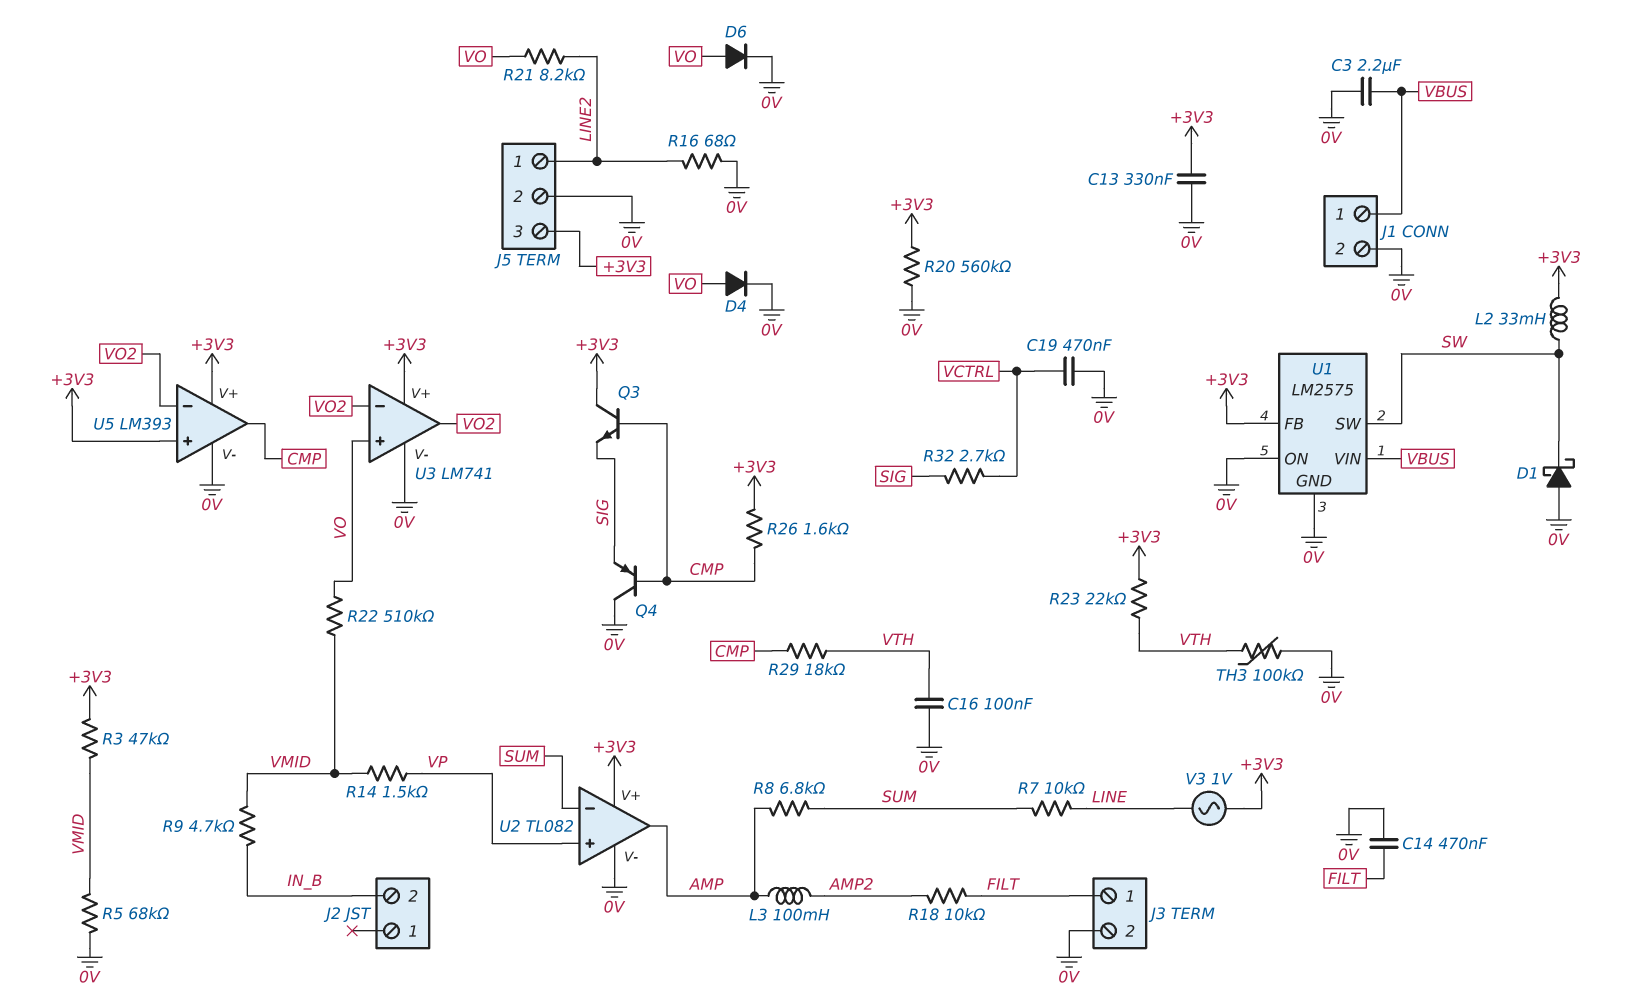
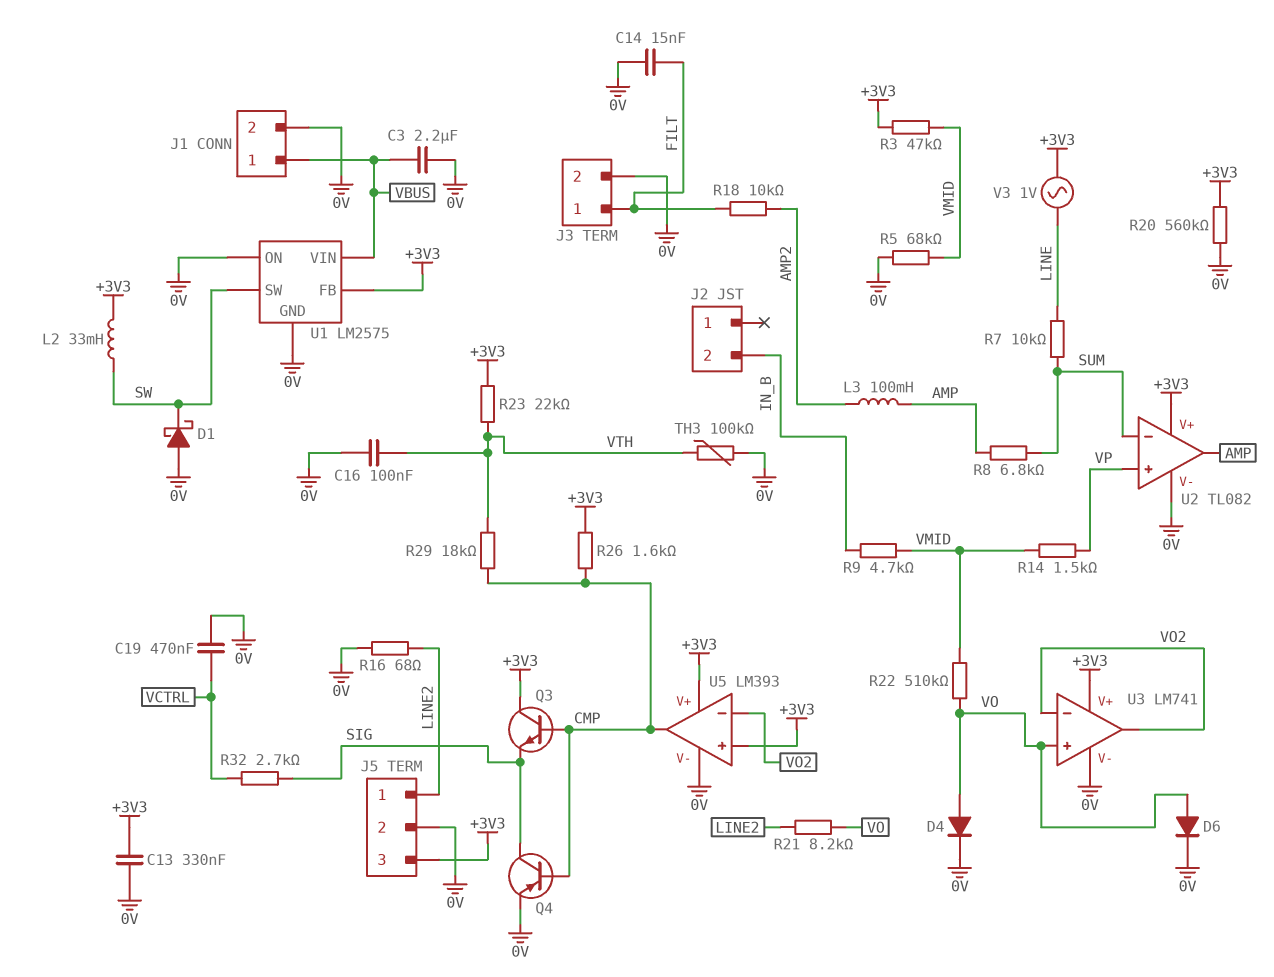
C14: 470nF (0V, FILT) -> 15nF (0V, FILT)
Q4: PNP (B CMP, C 0V, E SIG) -> PNP (B CMP, C SIG, E 0V)

